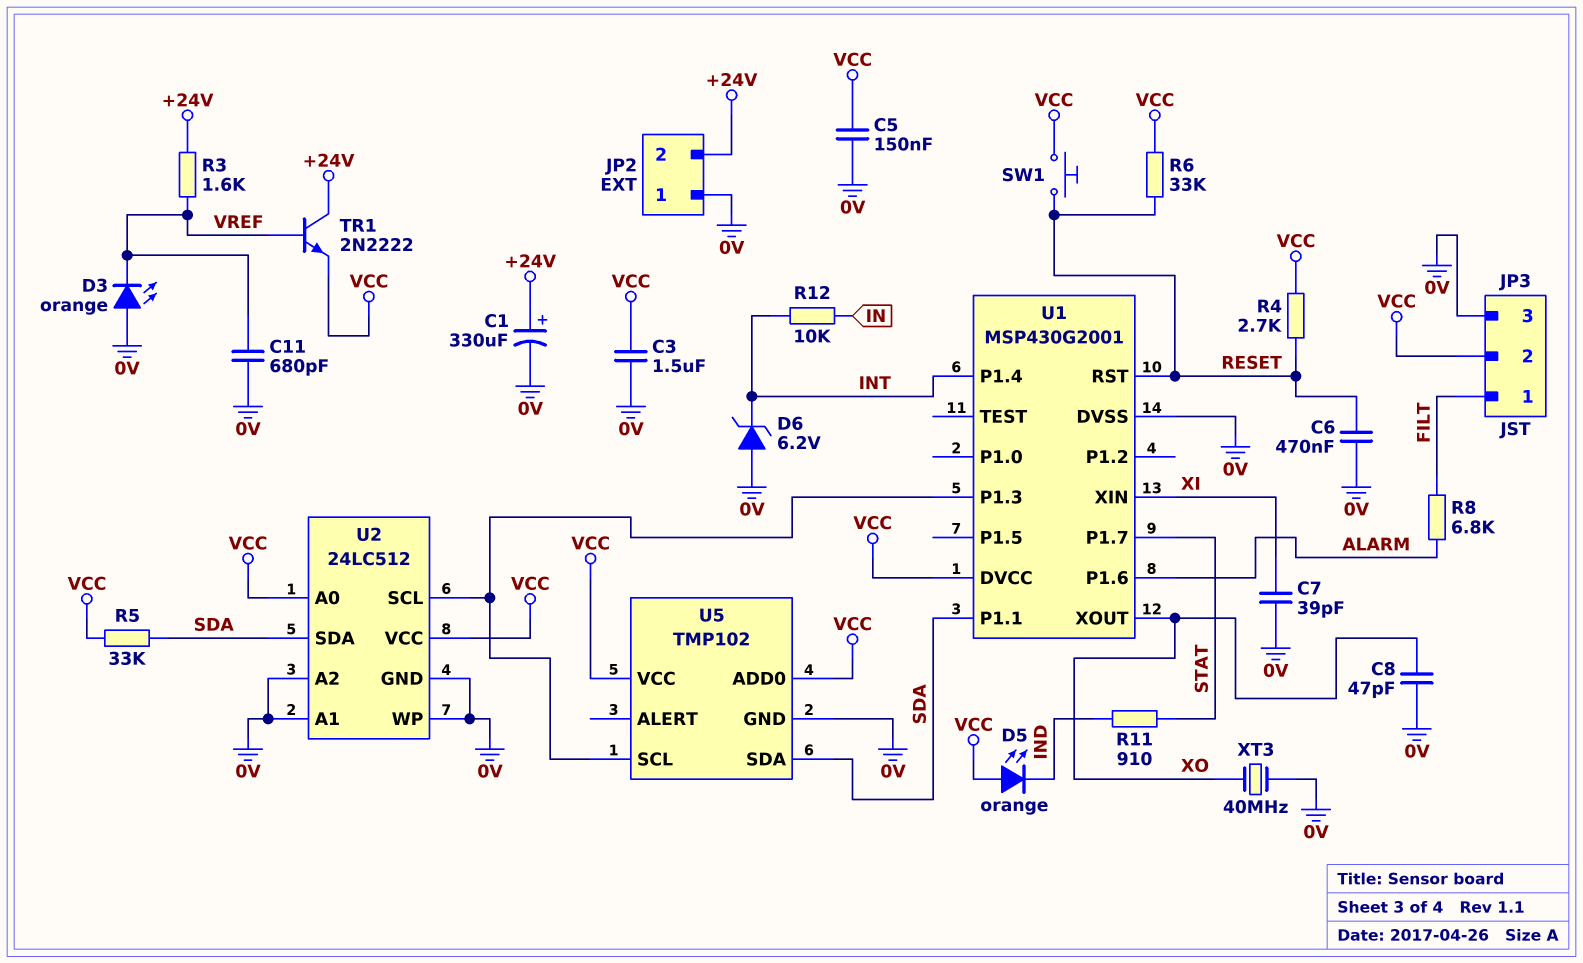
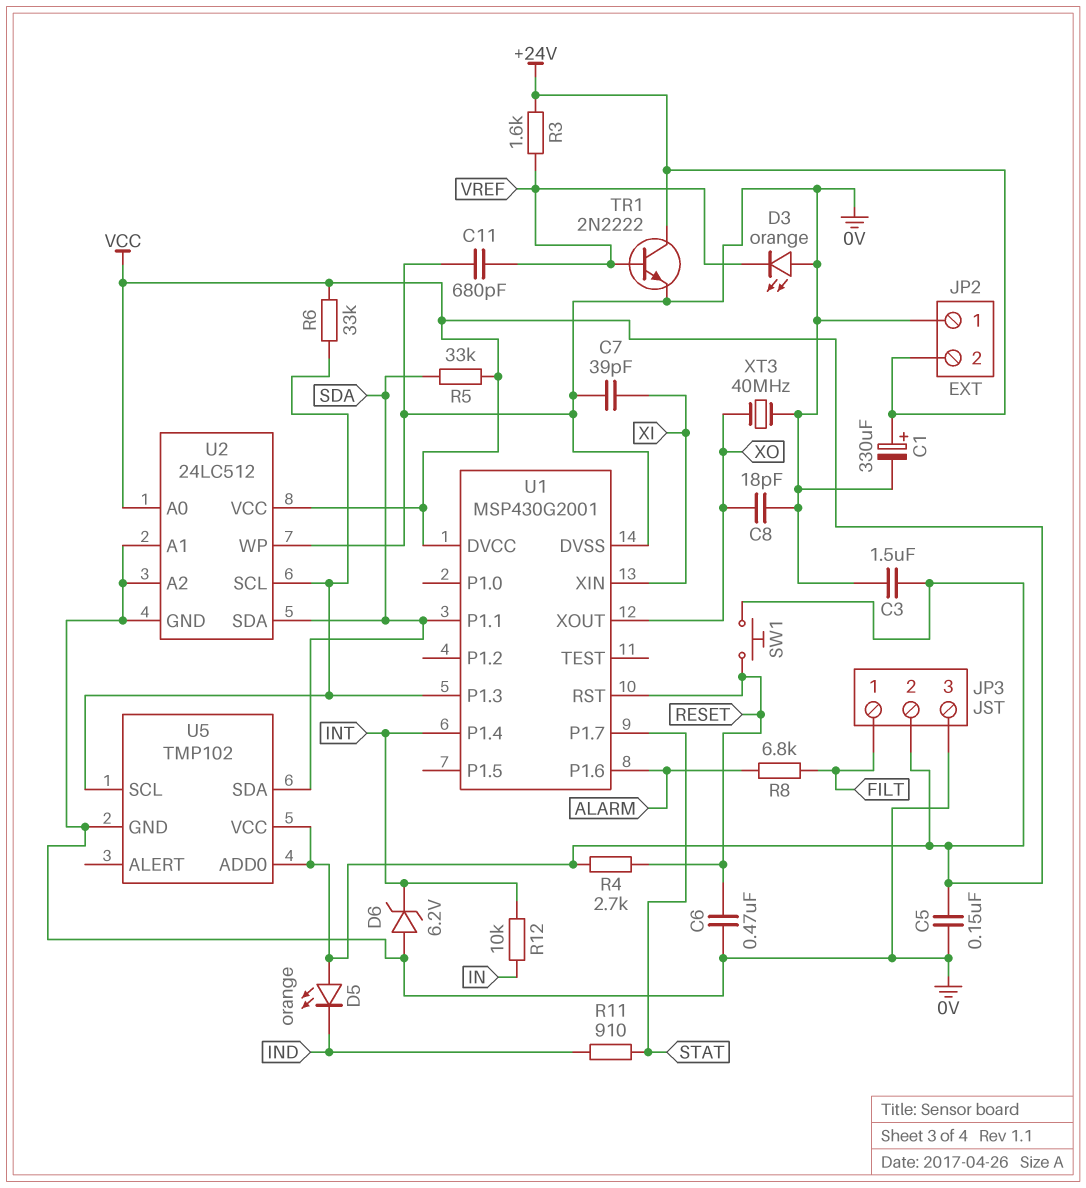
C8: 47pF (0V, XO) -> 18pF (0V, XO)
R6: 33k (RESET, VCC) -> 33k (U1/P1.3, VCC)
TR1: NPN 2N2222 (B VREF, C +24V, E VCC) -> NPN 2N2222 (B VREF, C +24V, E 0V)

